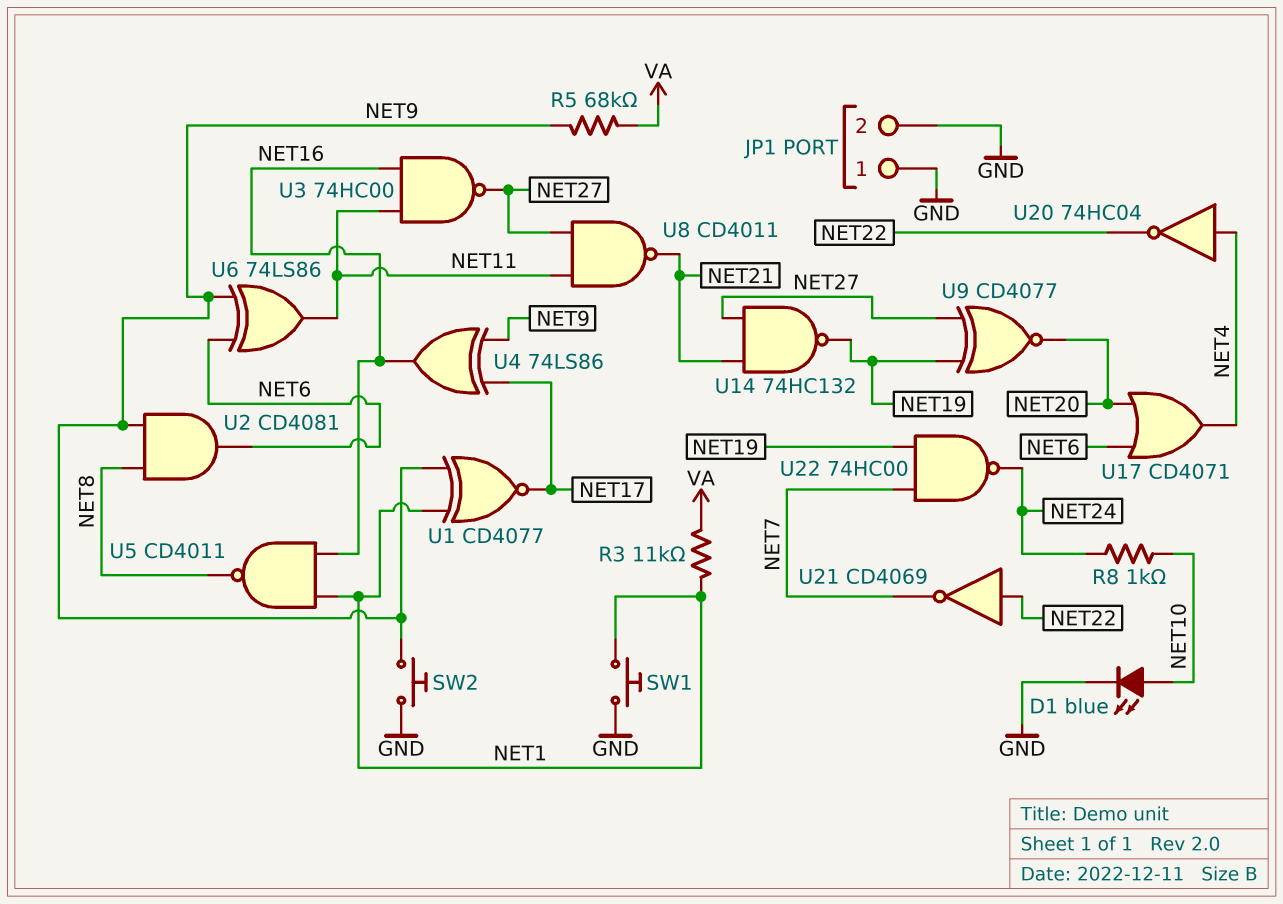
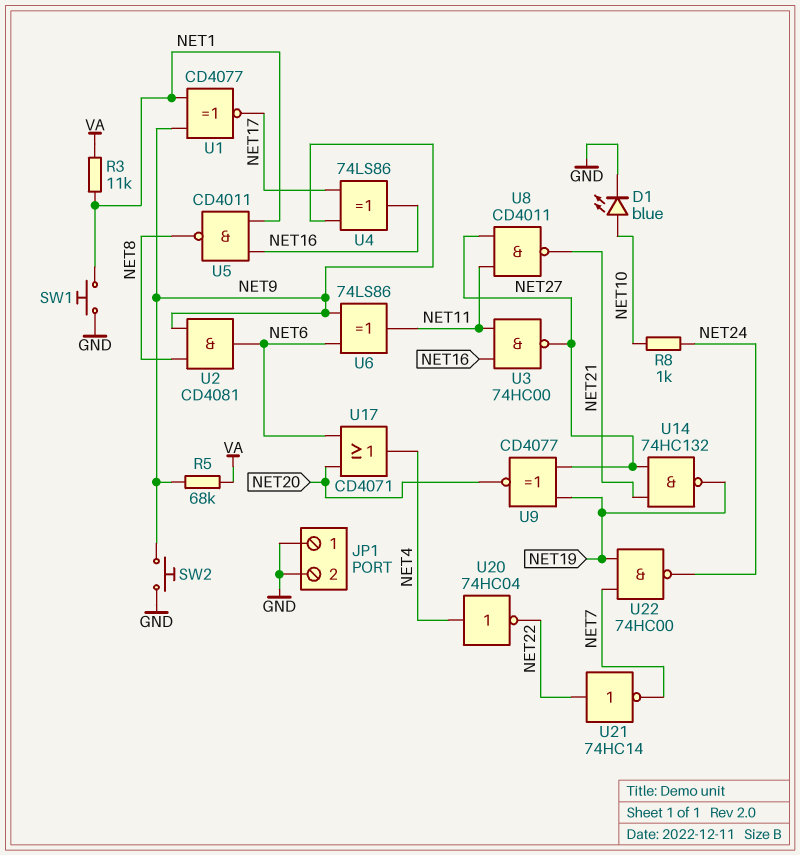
U21: NOT CD4069 (in NET22, out NET7) -> NOT 74HC14 (in NET22, out NET7)

